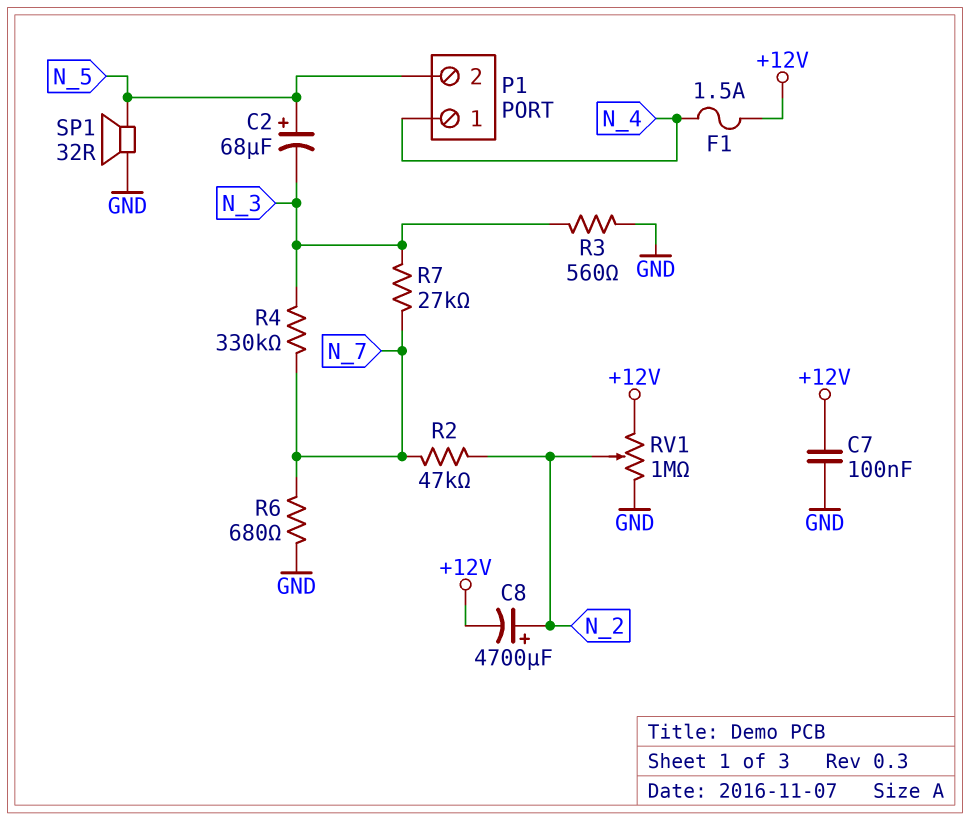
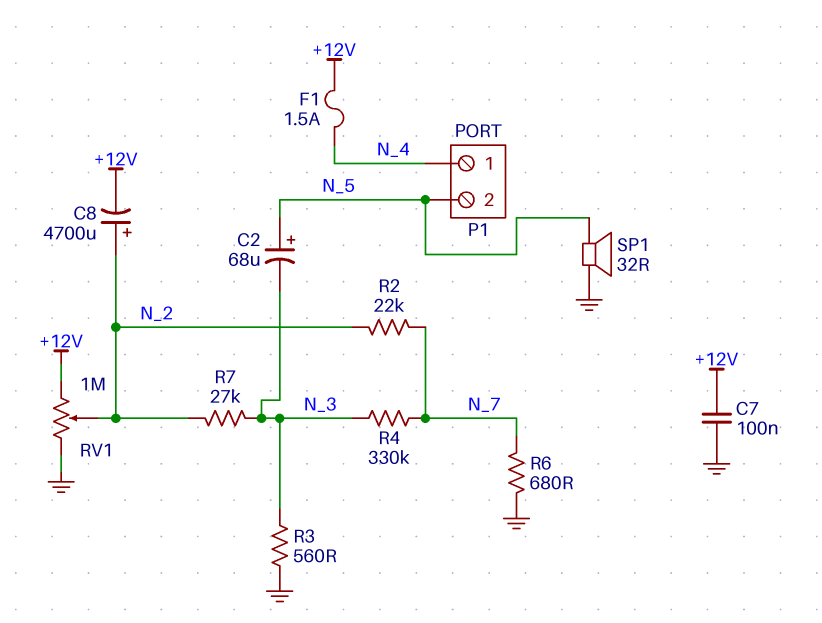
R2: 47k (N_2, N_7) -> 22k (N_2, N_7)
R7: 27k (N_3, N_7) -> 27k (N_2, N_3)

